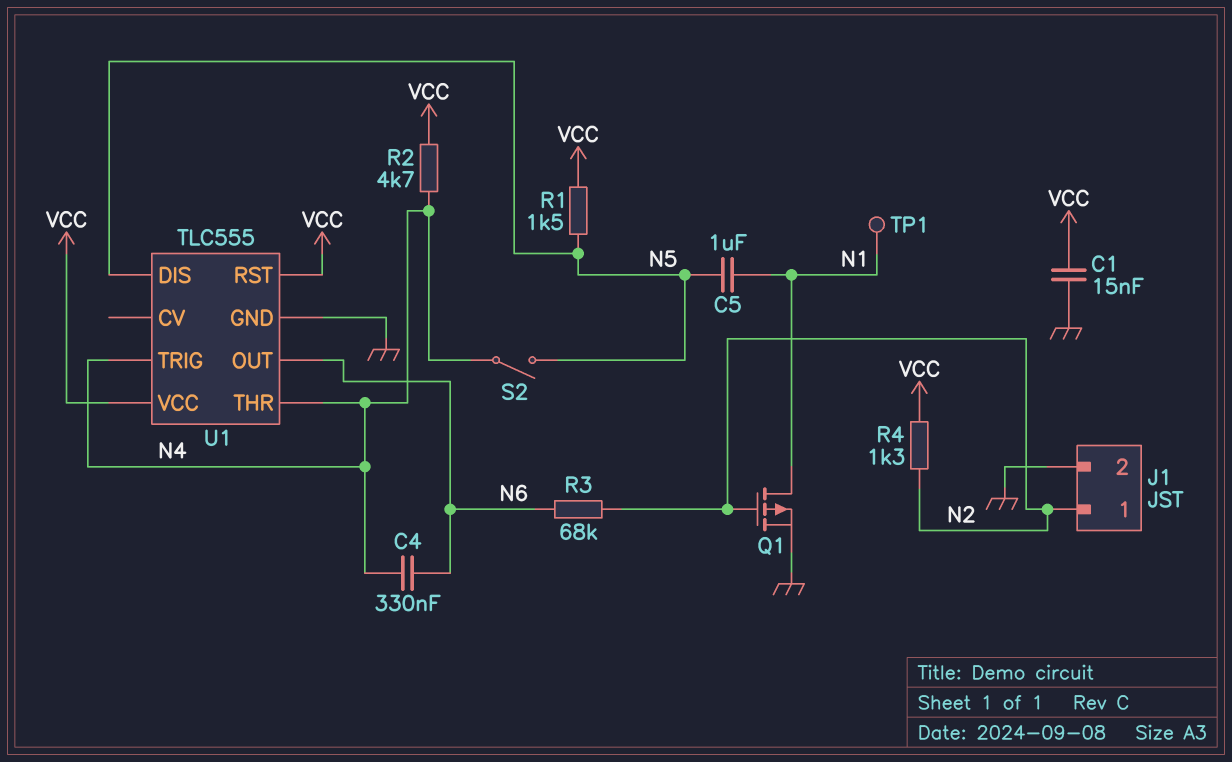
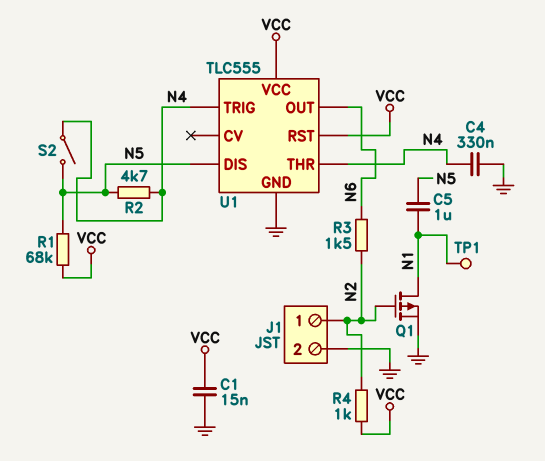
C4: 330nF (N4, N6) -> 330nF (GND, N4)
R1: 1.5k (N5, VCC) -> 68k (N5, VCC)
R2: 4.7k (N4, VCC) -> 4.7k (N4, N5)
R3: 68k (N2, N6) -> 1.5k (N2, N6)
R4: 1.3k (N2, VCC) -> 1k (N2, VCC)

